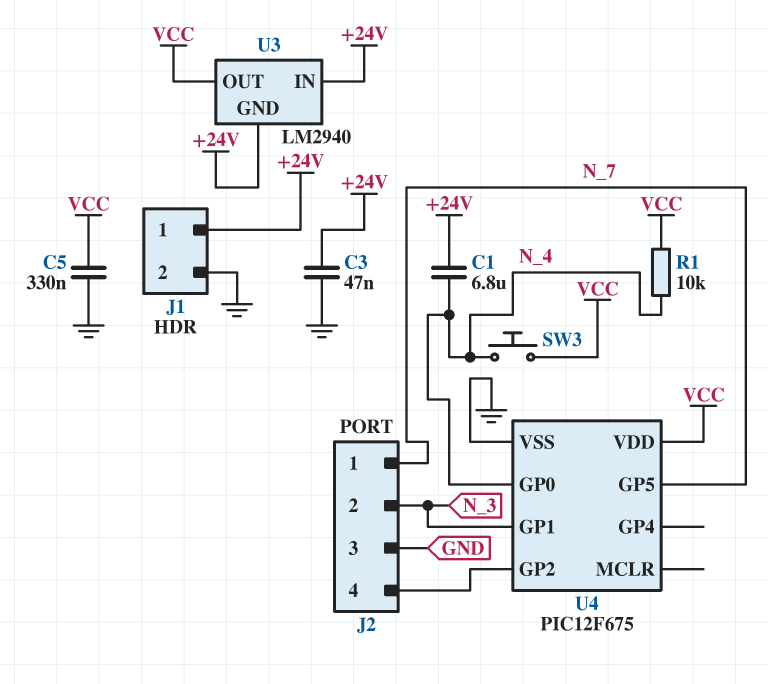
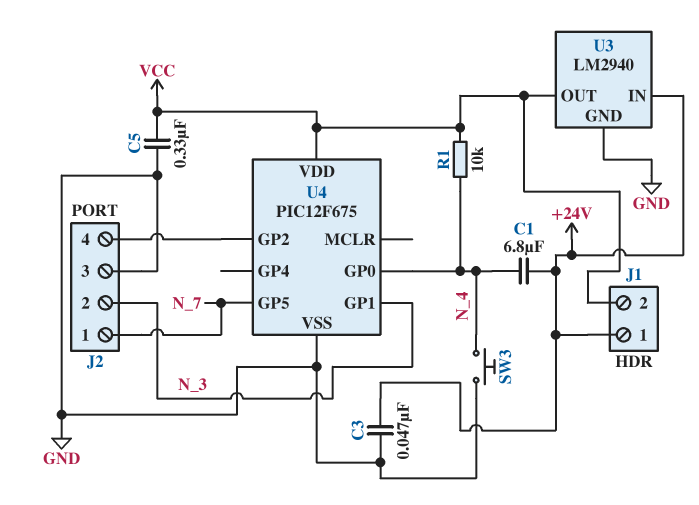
J1 pin 2: GND -> VCC
SW3: button (N_4, VCC) -> button (GND, N_4)
U3 pin GND: +24V -> GND

